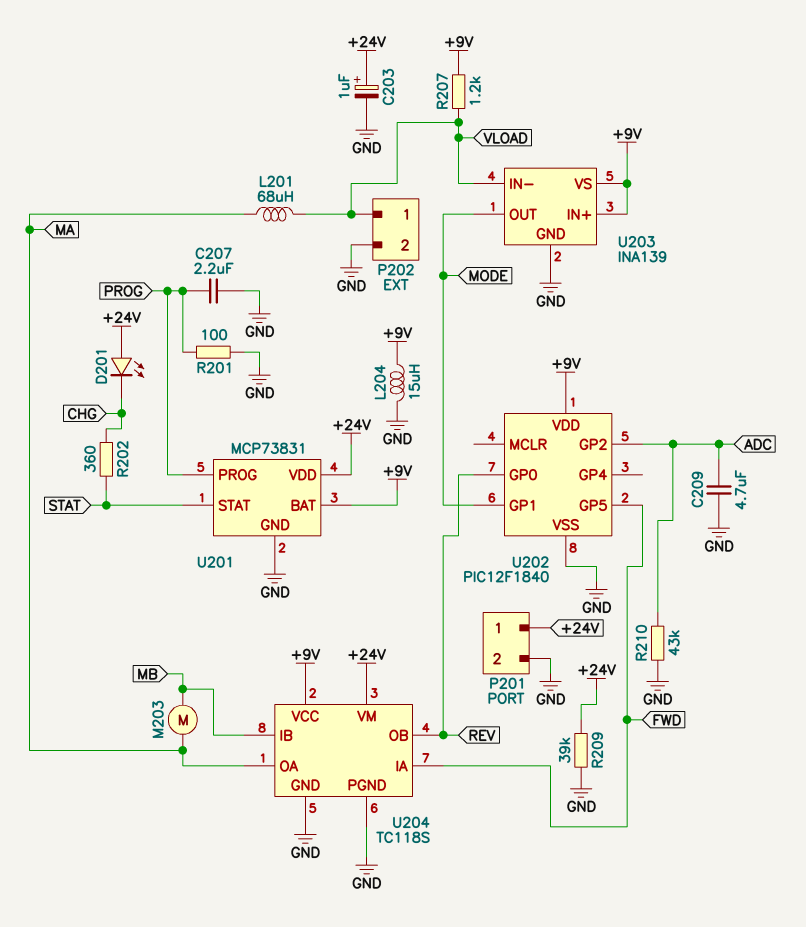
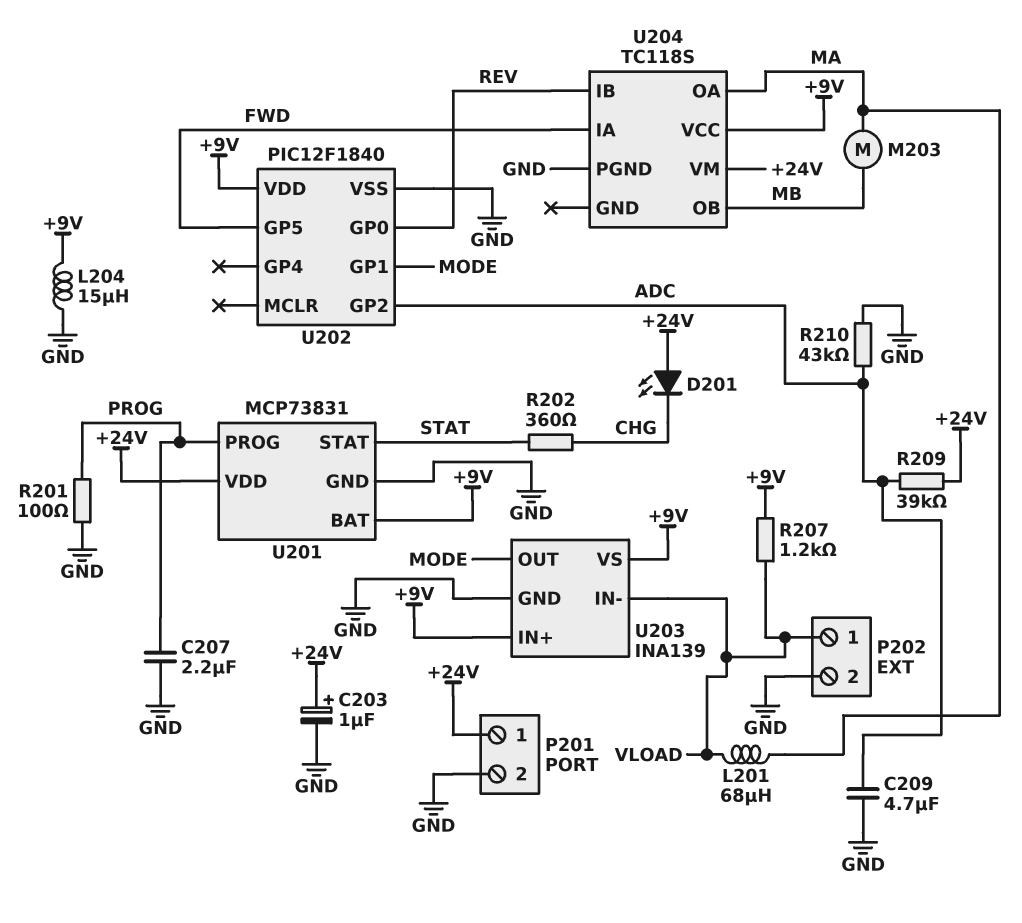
R209: 39k (+24V, GND) -> 39k (+24V, ADC)
U204 pin GND: GND -> none
U204 pin IB: MB -> REV
U204 pin OB: REV -> MB

